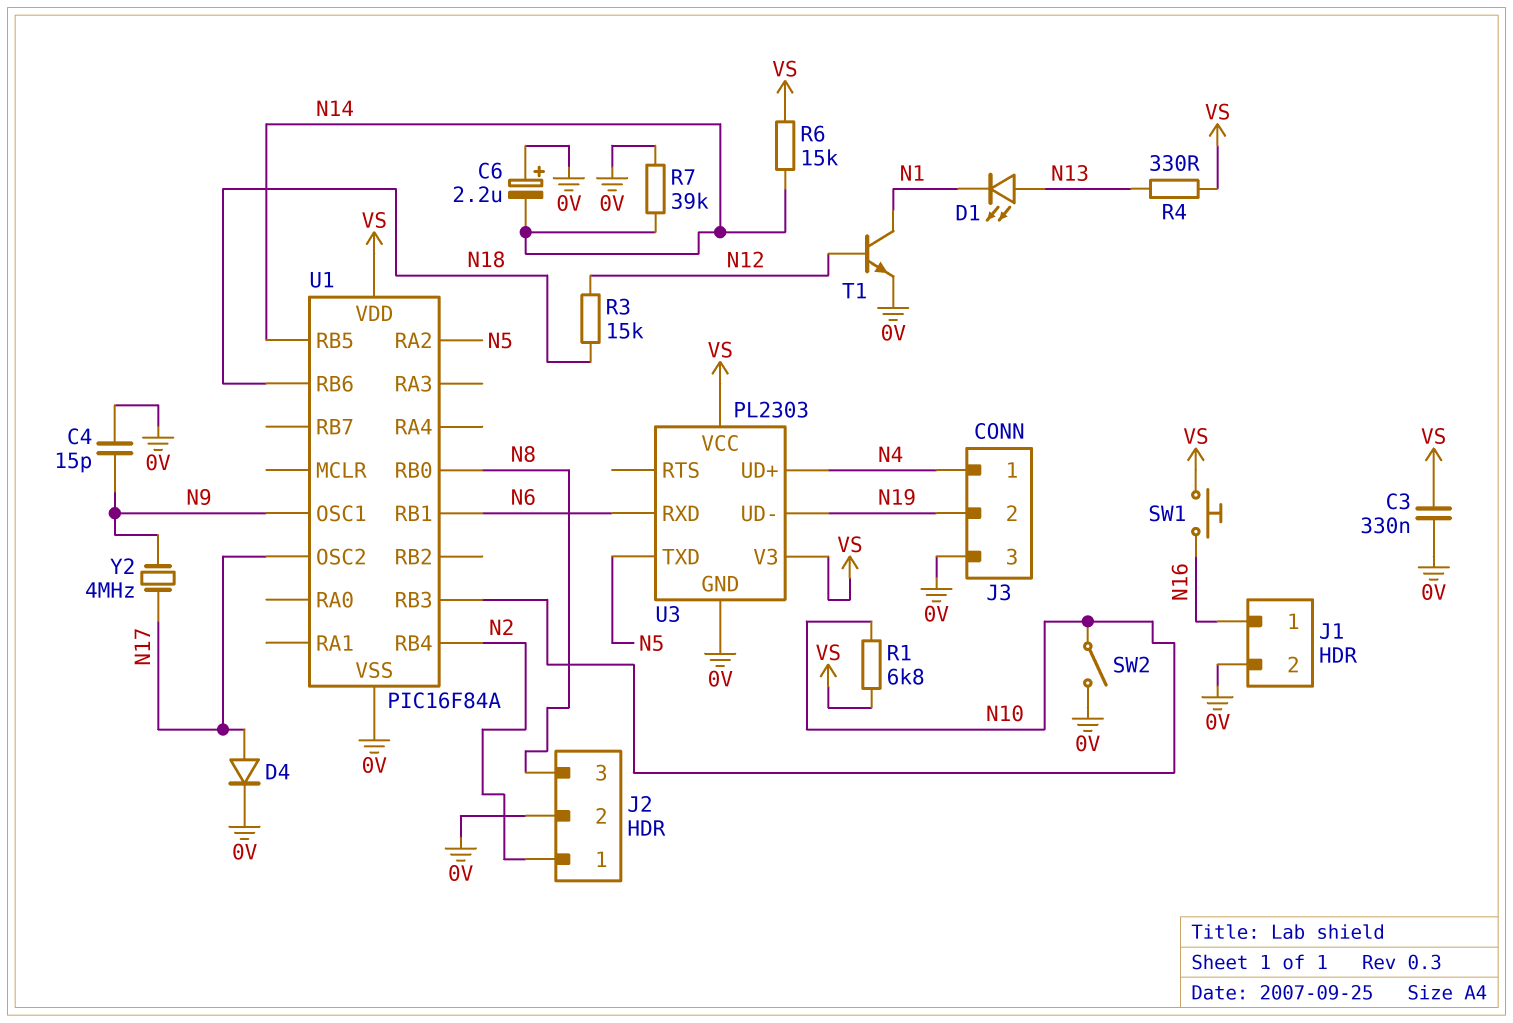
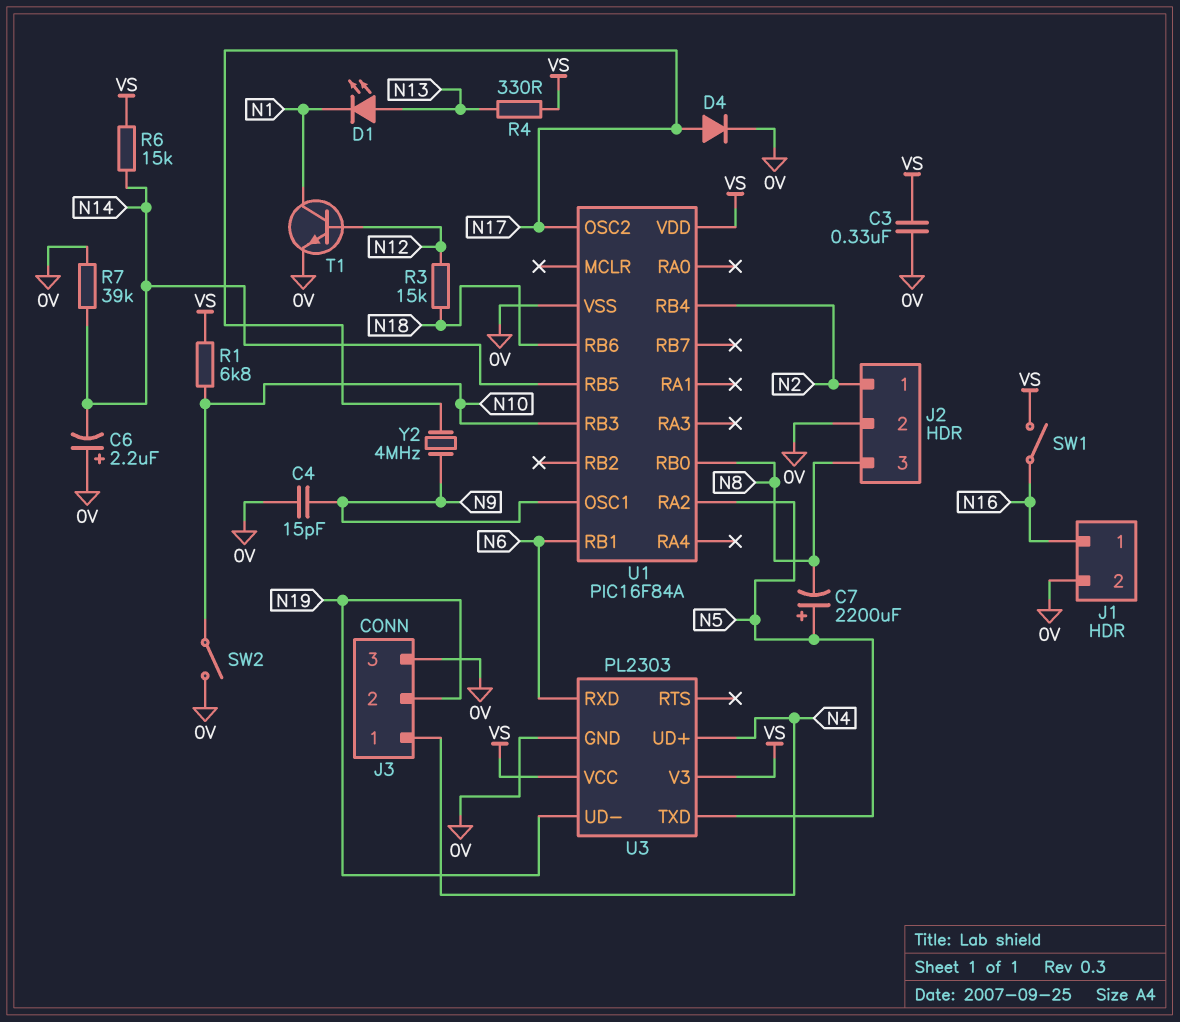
C7: none -> 2200uF (plus N5, minus N8)
SW1: button (N16, VS) -> switch (N16, VS)

